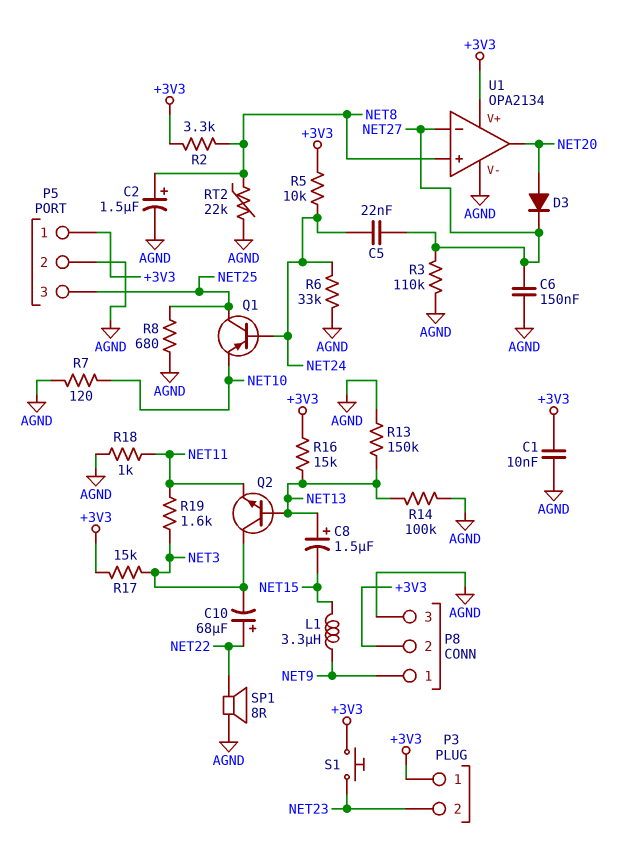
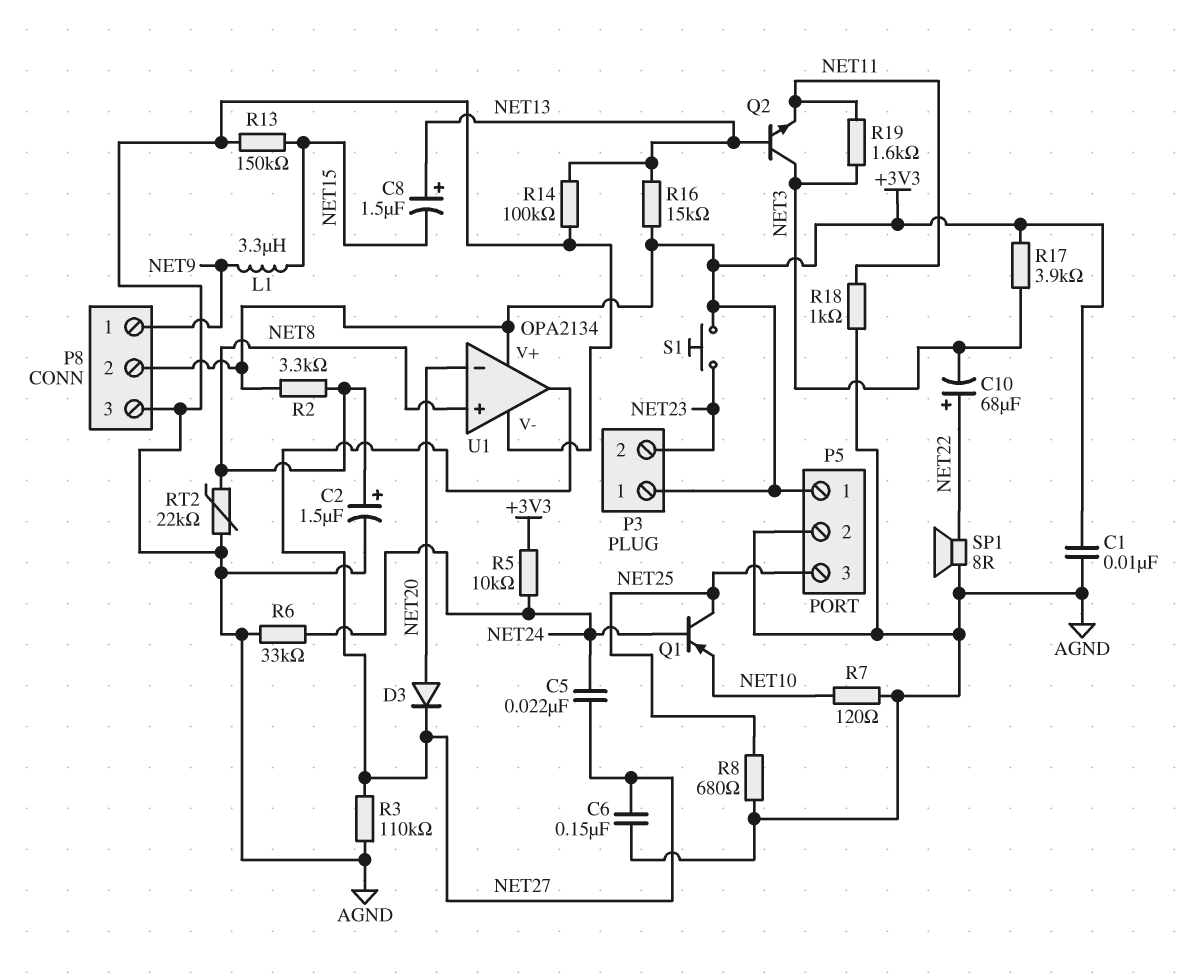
R13: 150k (AGND, NET13) -> 150k (AGND, NET15)
R17: 15k (+3V3, NET3) -> 3.9k (+3V3, NET3)
U1 pin in-: NET27 -> NET20
U1 pin out: NET20 -> NET27

